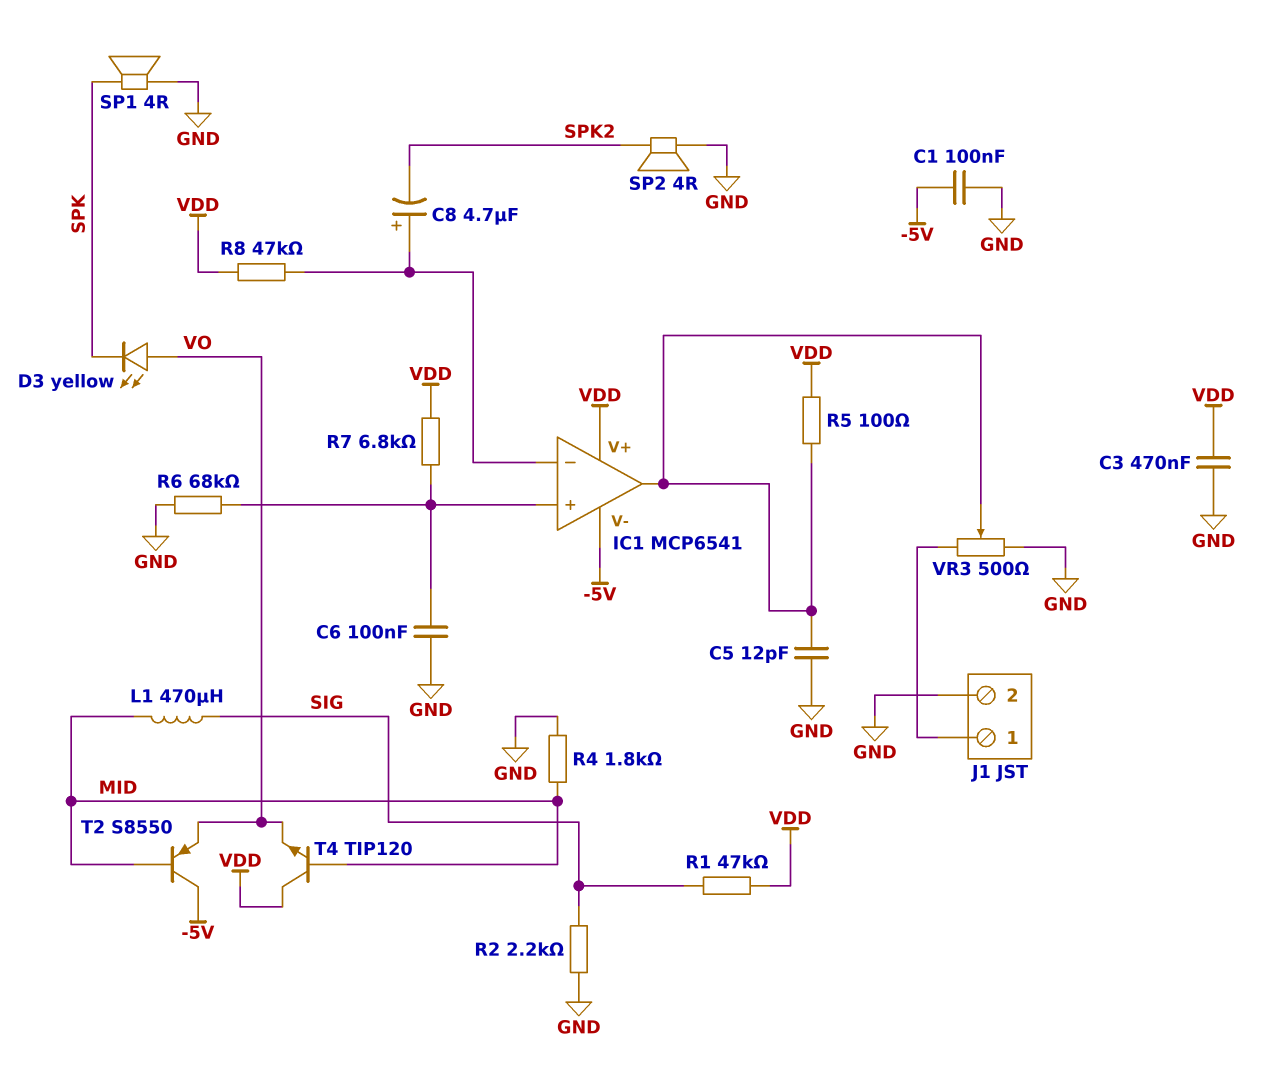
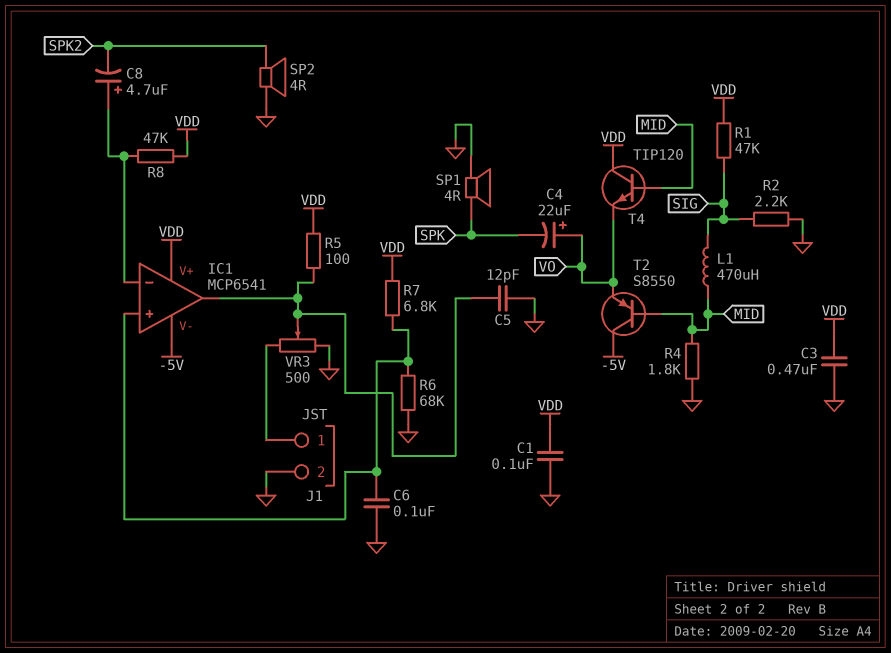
C1: 100nF (-5V, GND) -> 100nF (GND, VDD)
C4: none -> 22uF (plus VO, minus SPK)
D3: LED yellow (A VO, K SPK) -> none

